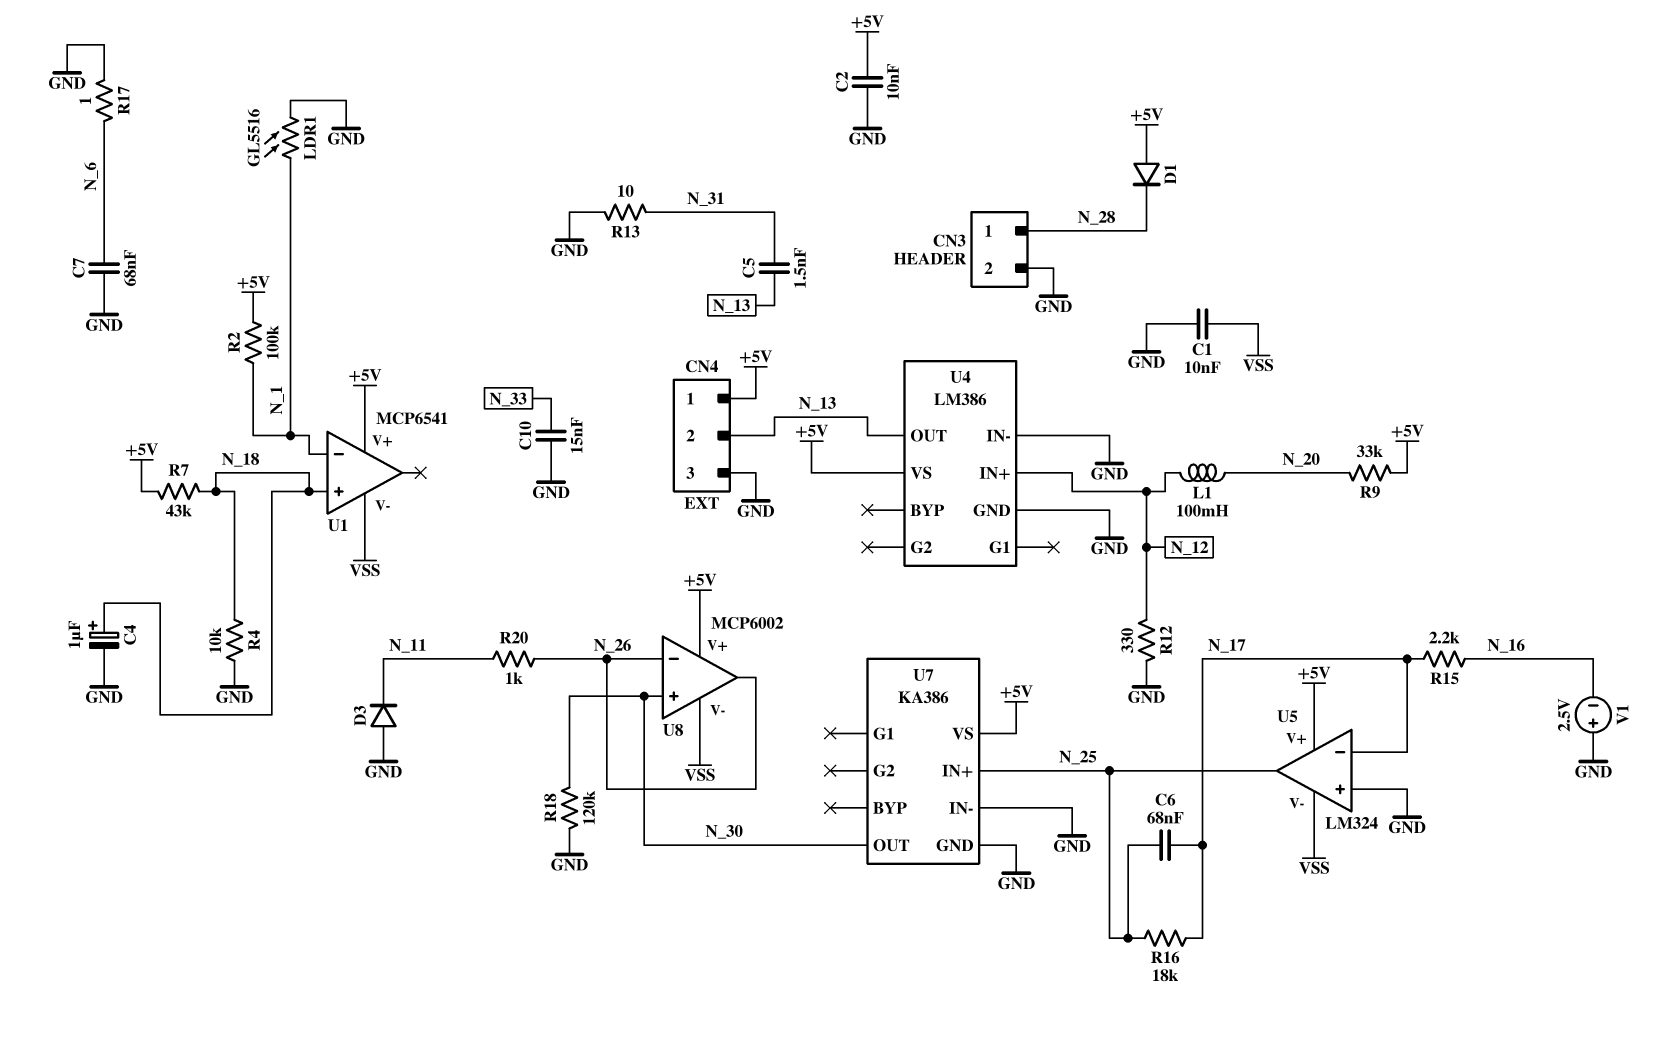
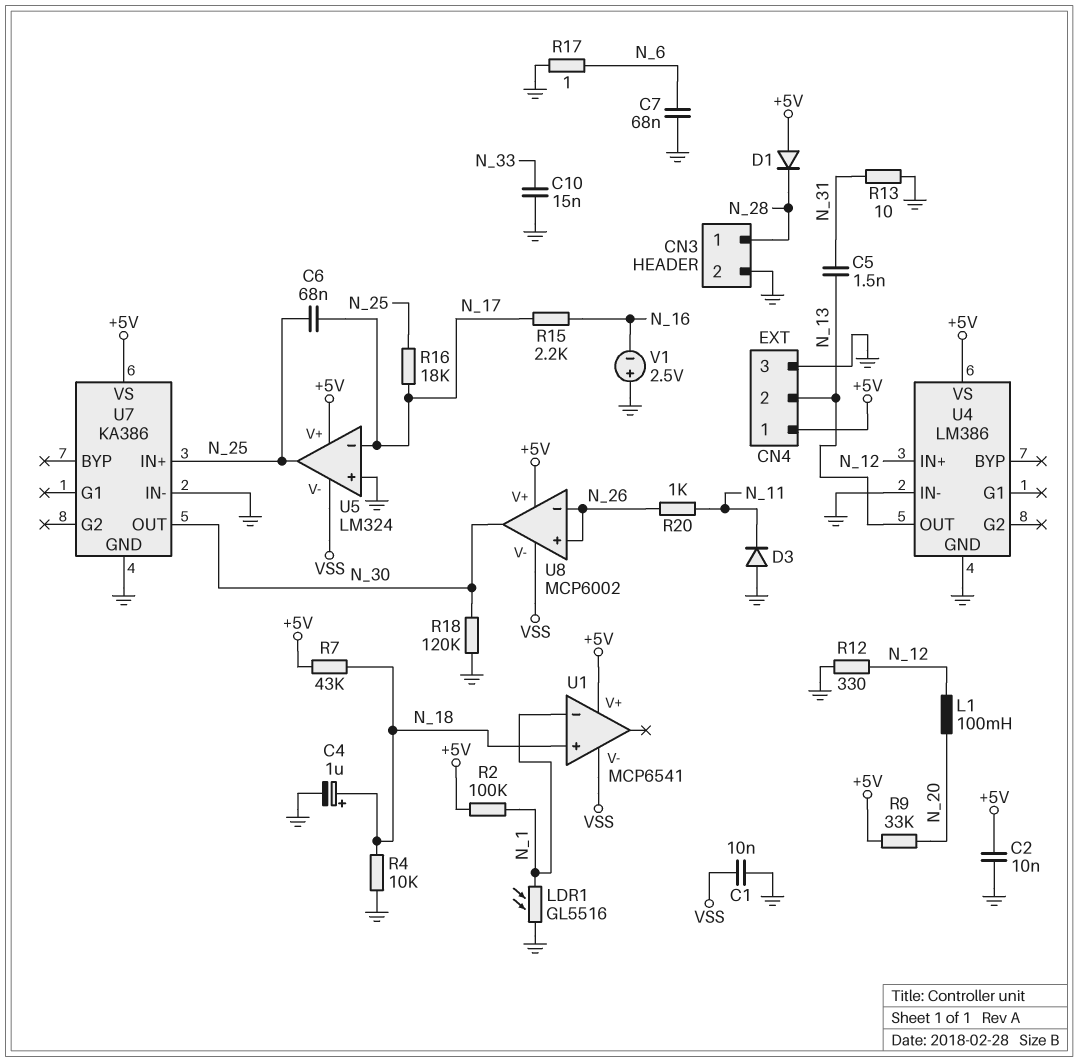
U8 pin in+: N_30 -> N_26
U8 pin out: N_26 -> N_30

